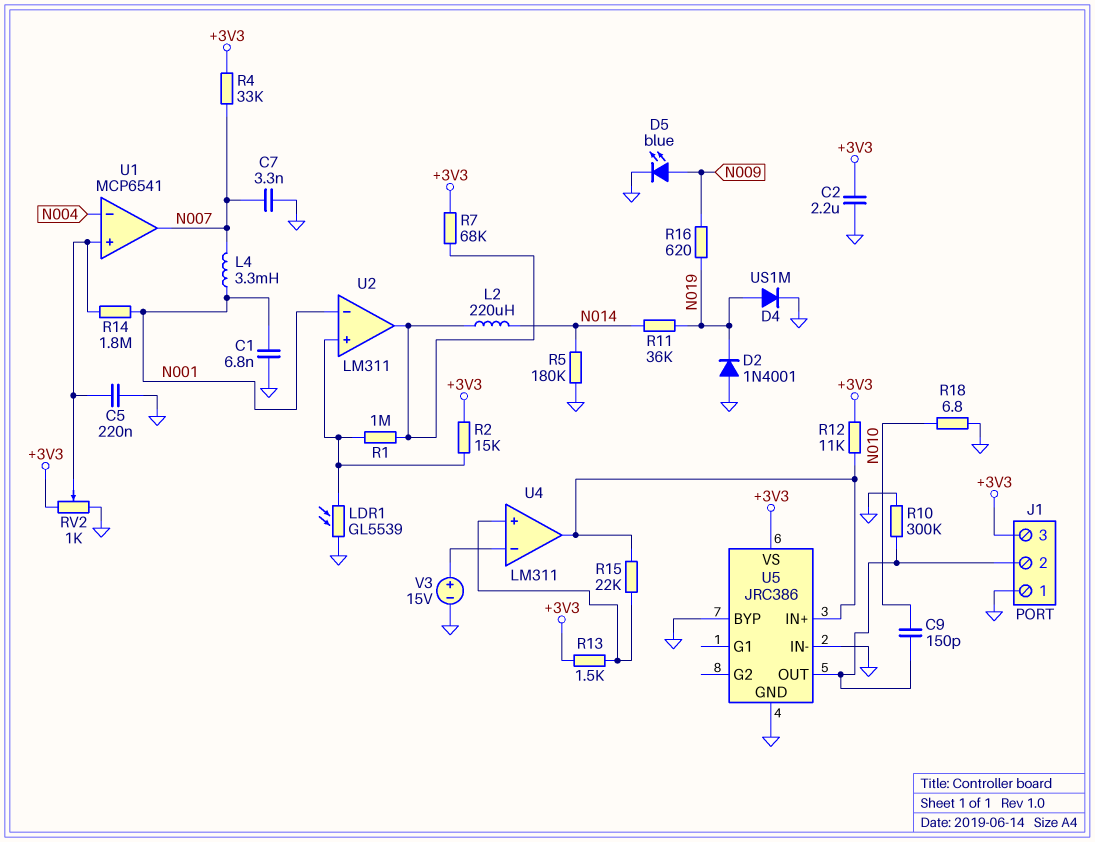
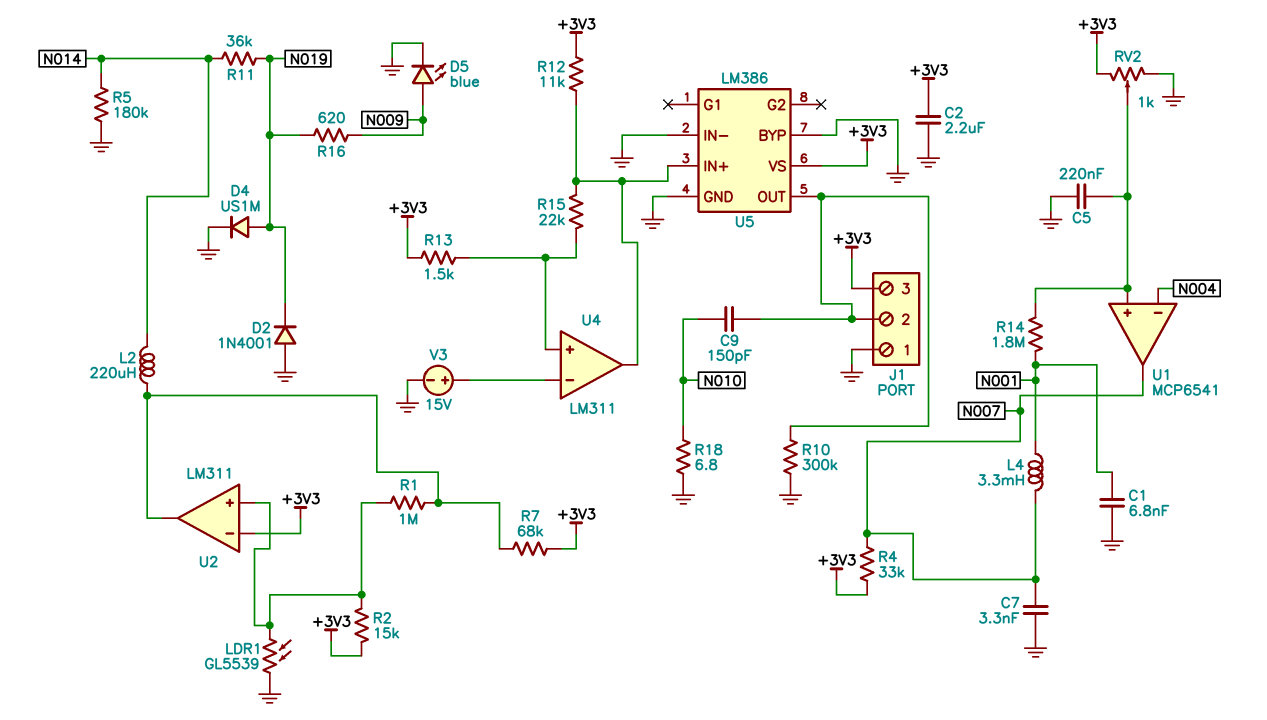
U2 pin in-: N001 -> +3V3
U5: JRC386 -> LM386

